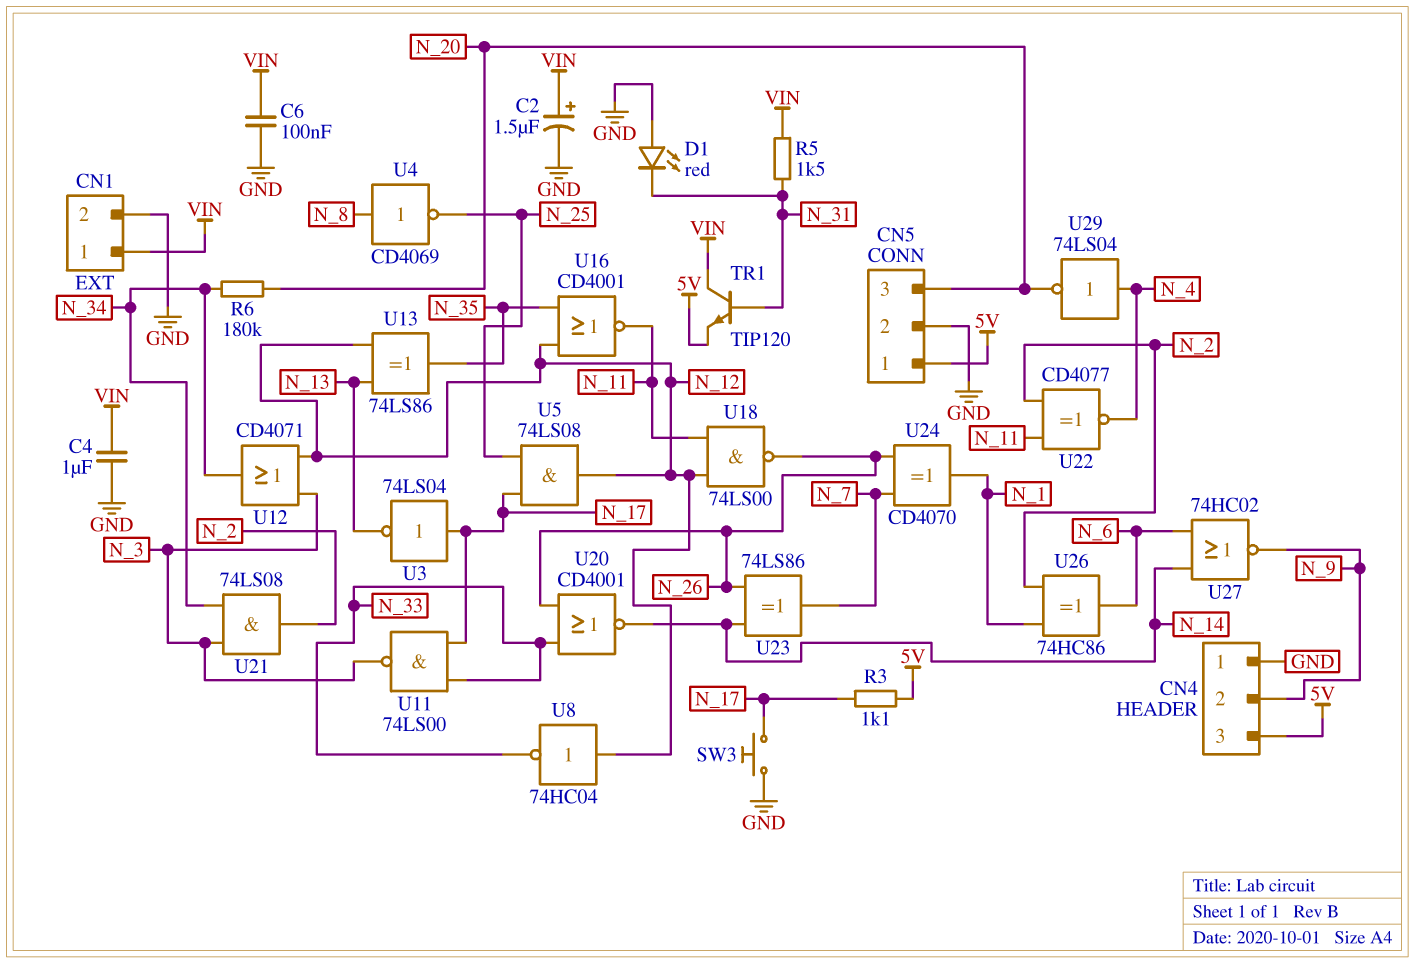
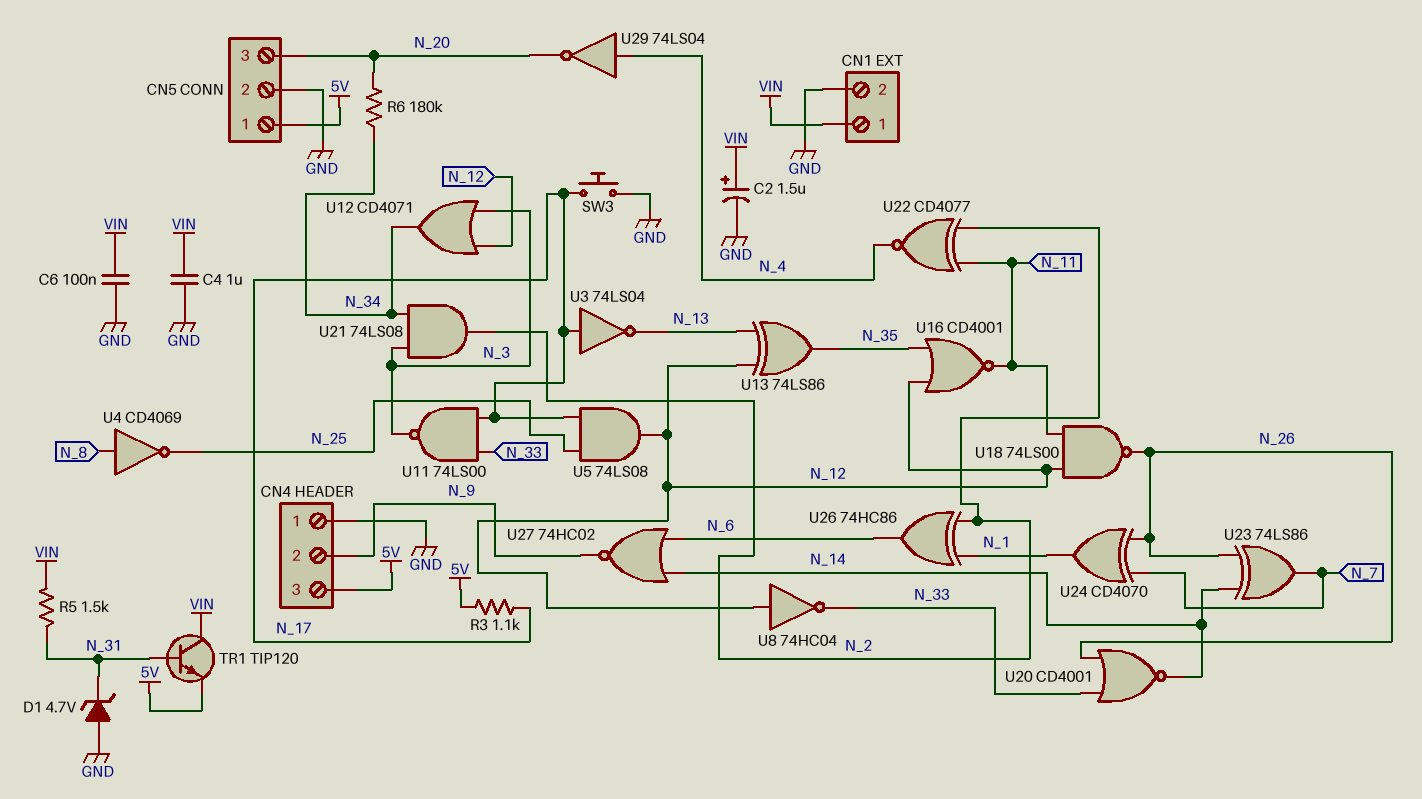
D1: LED red (A GND, K N_31) -> zener 4.7V (A GND, K N_31)

